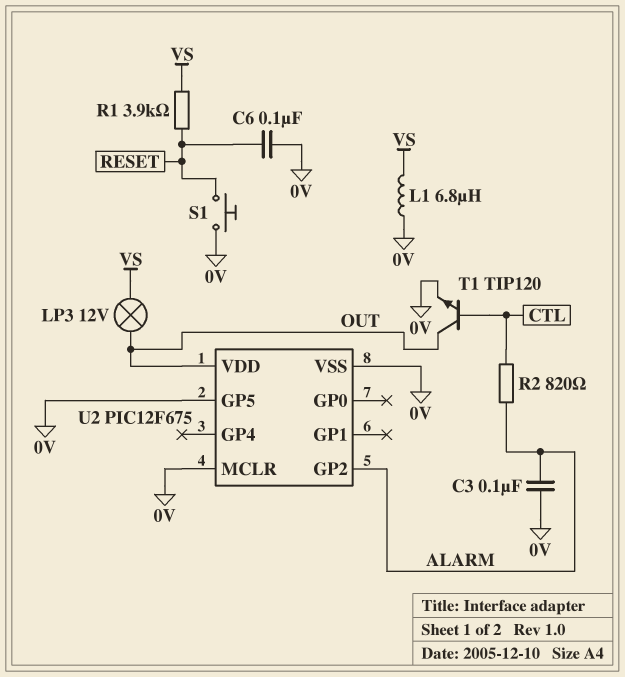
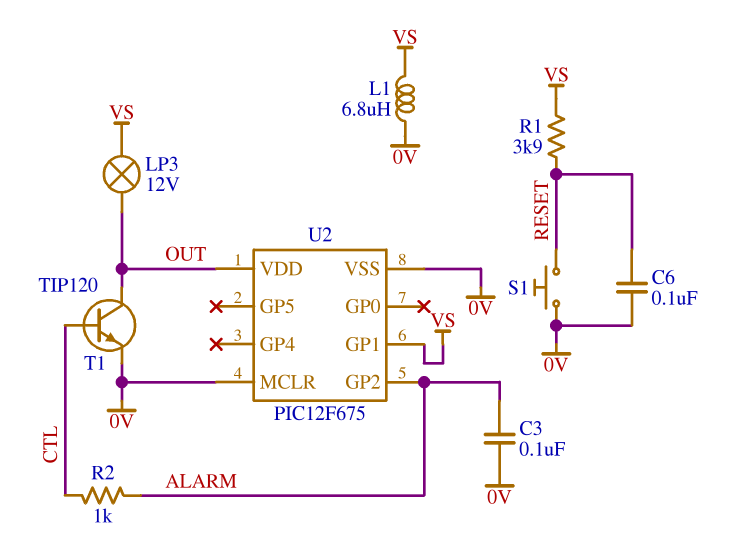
R2: 820 (ALARM, CTL) -> 1k (ALARM, CTL)
U2 pin GP1: none -> VS
U2 pin GP5: 0V -> none

